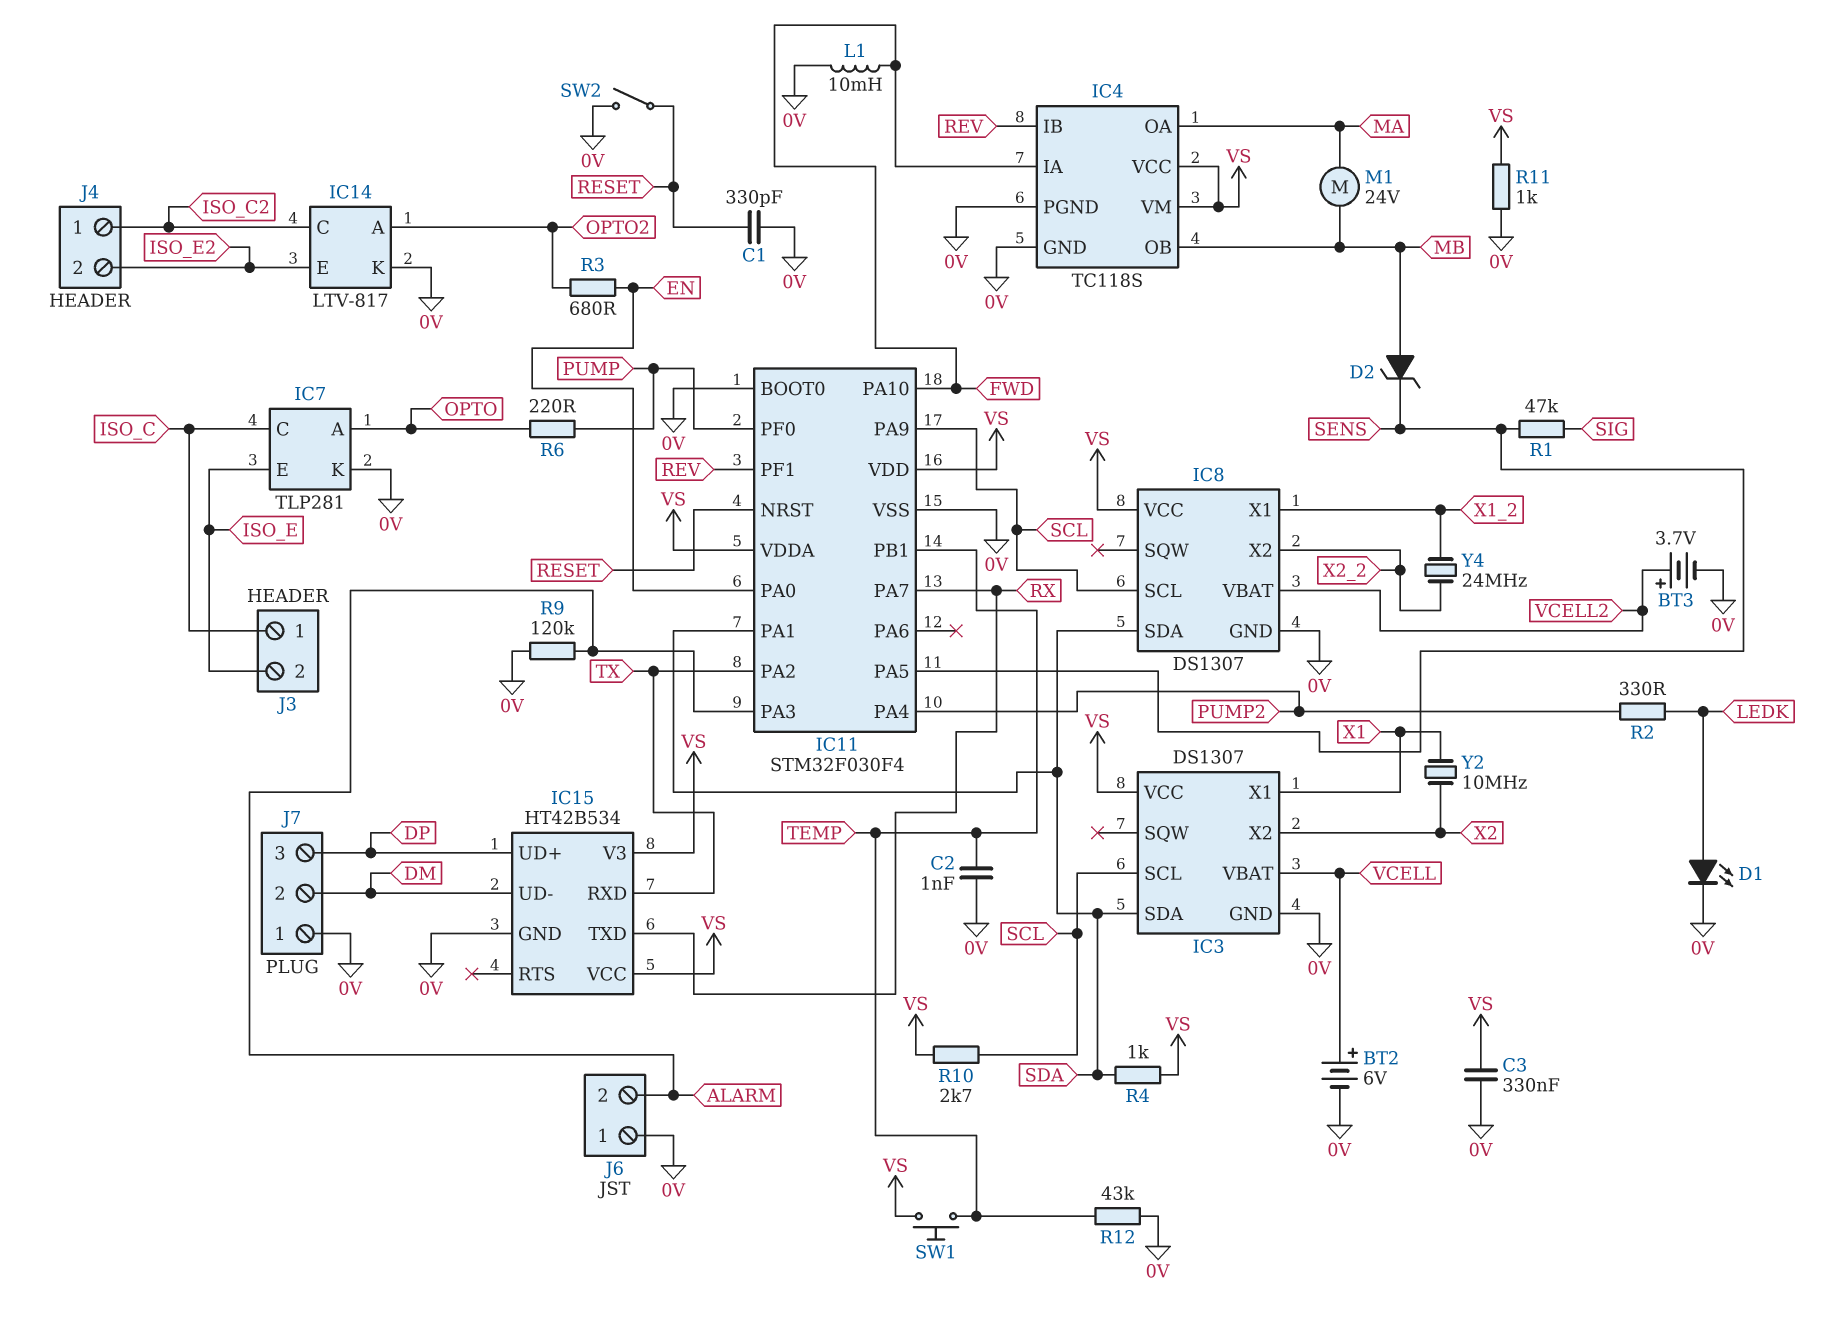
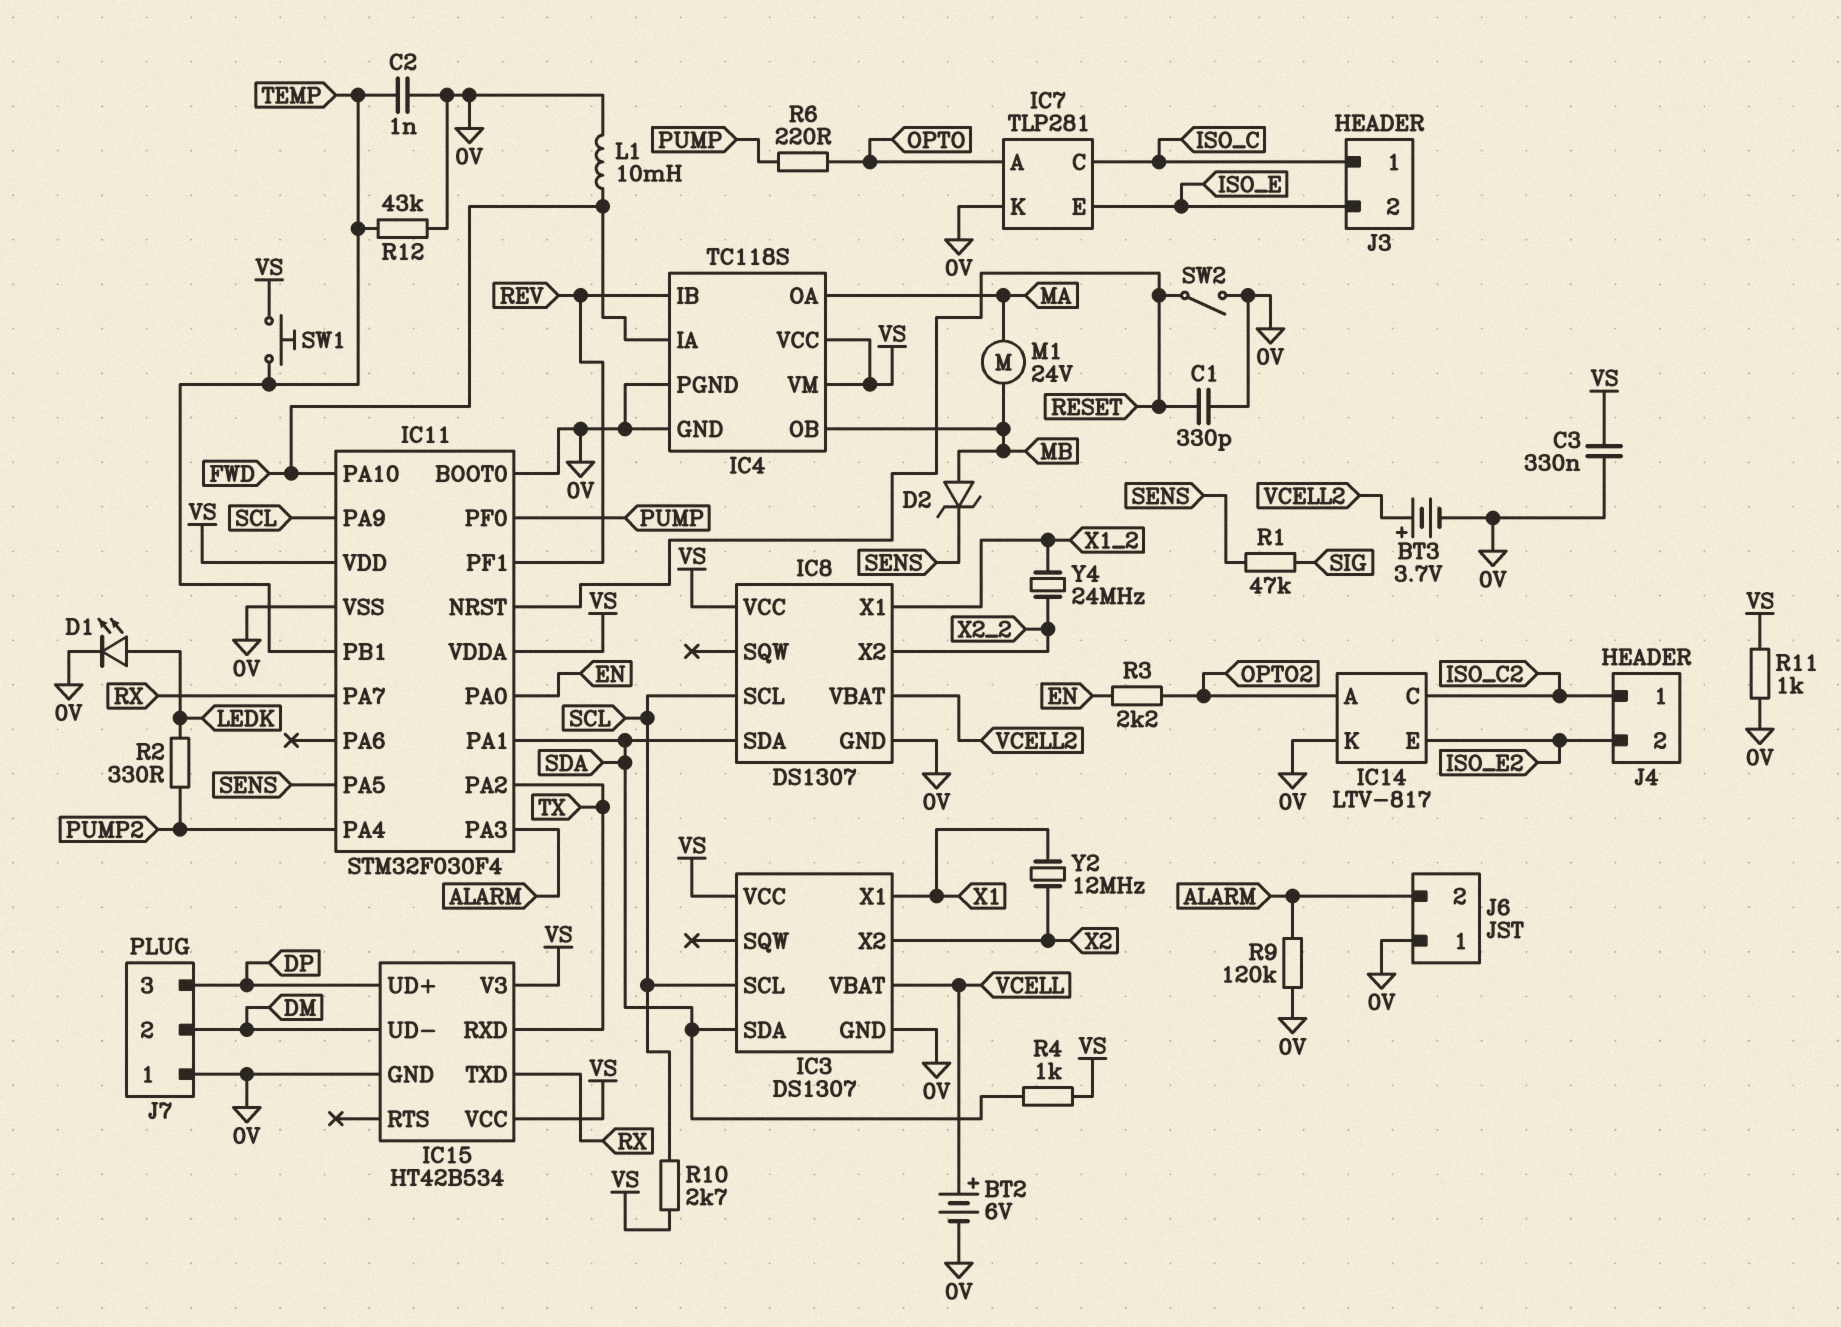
R3: 680 (EN, OPTO2) -> 2.2k (EN, OPTO2)
Y2: 10MHz (X1, X2) -> 12MHz (X1, X2)

